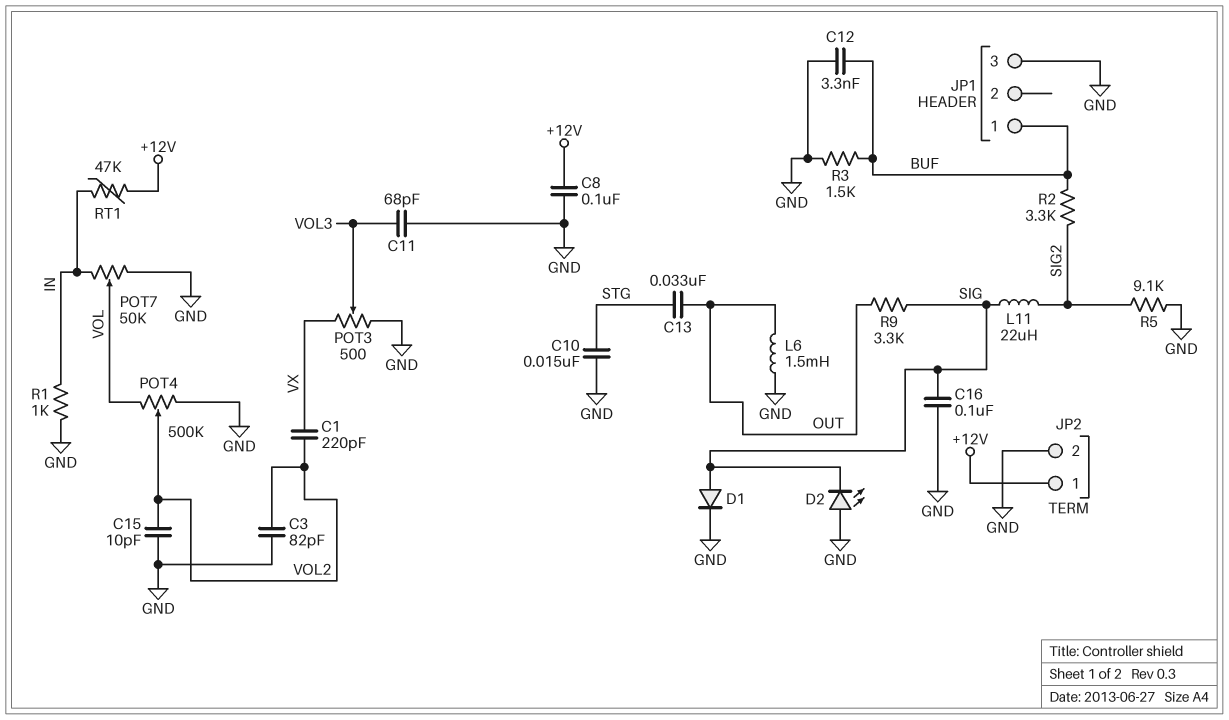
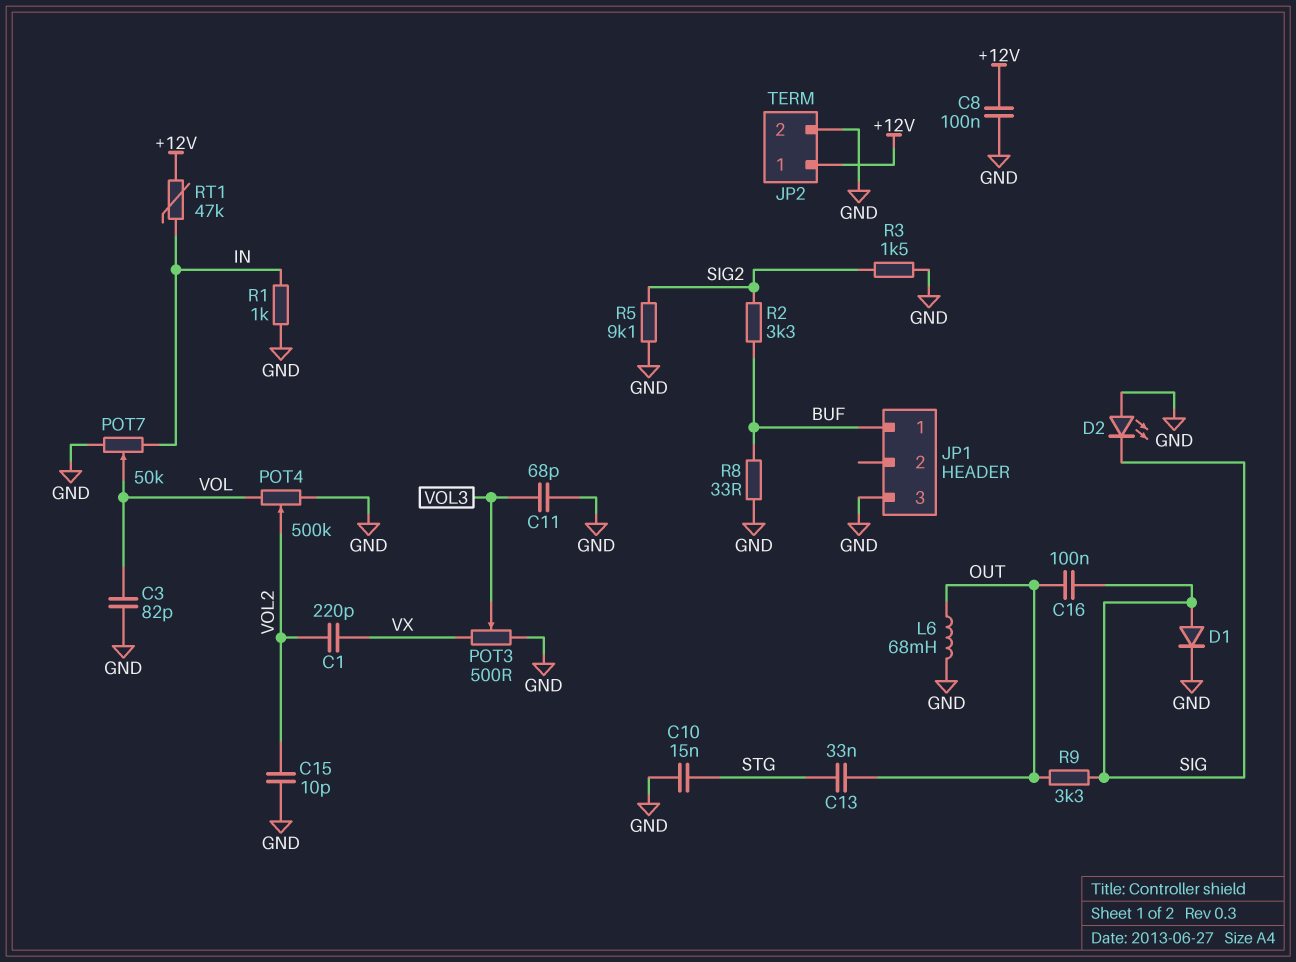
C3: 82pF (GND, VOL2) -> 82pF (GND, VOL)
C12: 3.3nF (BUF, GND) -> none
C16: 100nF (GND, SIG) -> 100nF (OUT, SIG)
L6: 1.5mH (GND, OUT) -> 68mH (GND, OUT)
L11: 22uH (SIG, SIG2) -> none
R3: 1.5k (BUF, GND) -> 1.5k (GND, SIG2)
R8: none -> 33 (BUF, GND)

